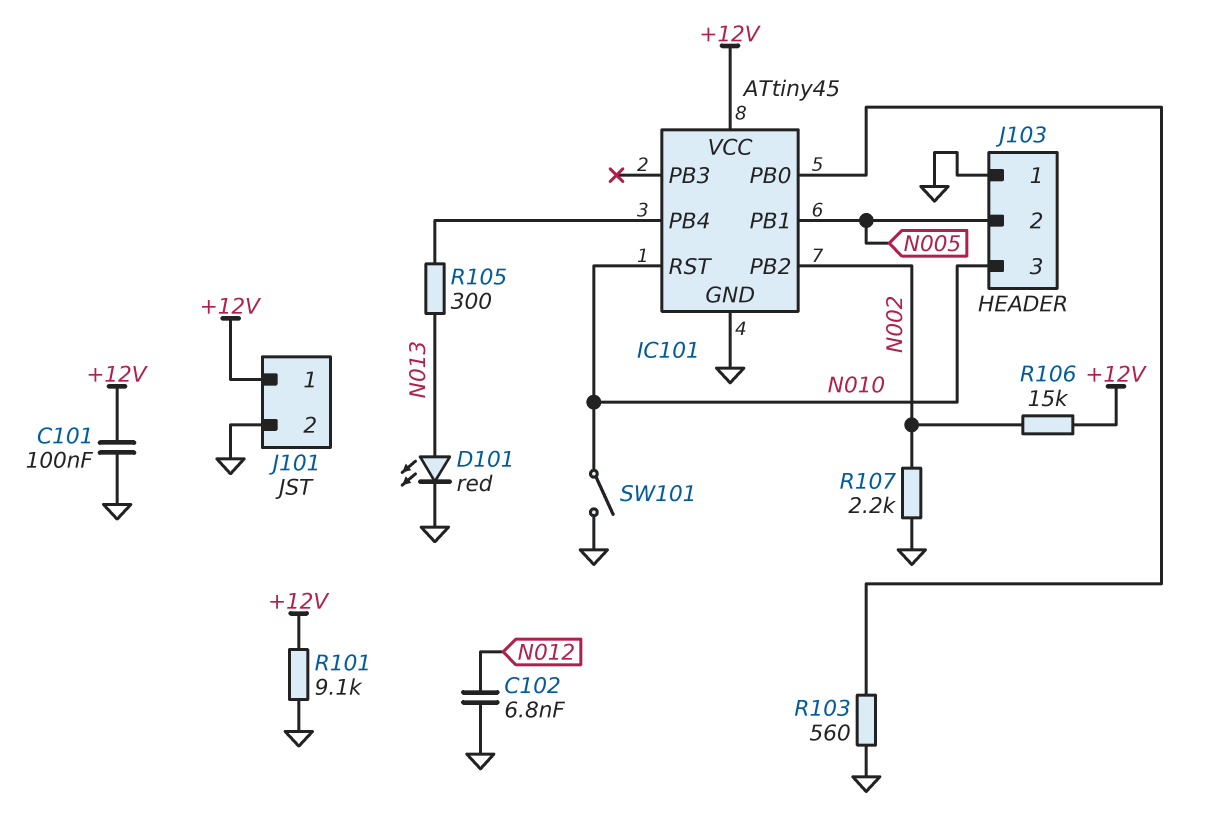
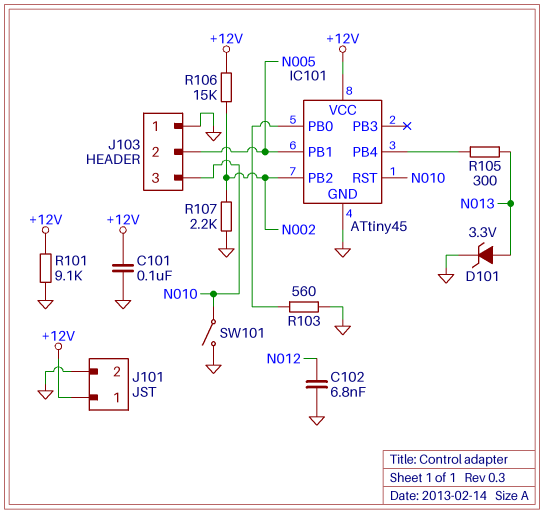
D101: LED red (A N013, K GND) -> zener 3.3V (A N013, K GND)

